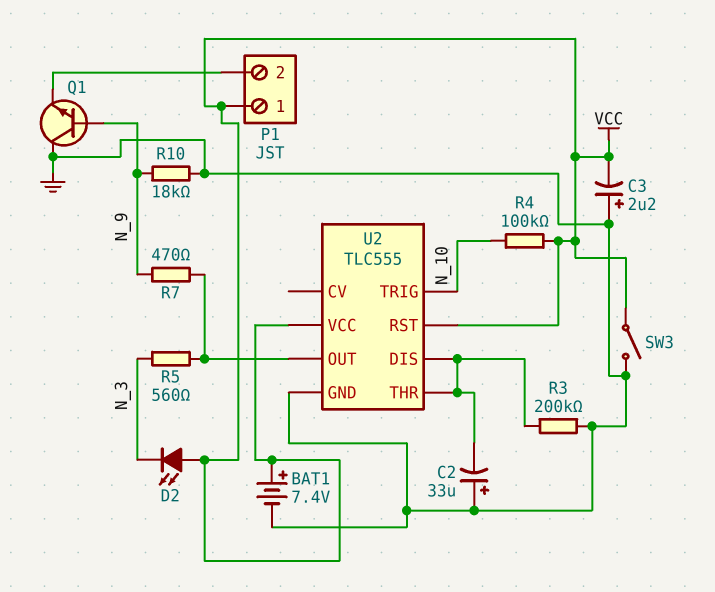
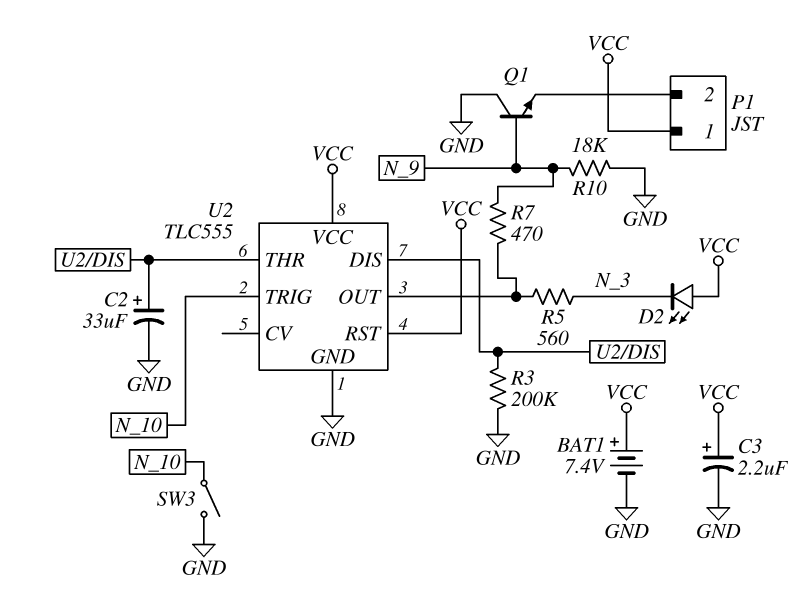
C2: 33uF (plus GND, minus U2/DIS) -> 33uF (plus U2/DIS, minus GND)
C3: 2.2uF (plus GND, minus VCC) -> 2.2uF (plus VCC, minus GND)
R4: 100k (N_10, VCC) -> none
SW3: switch (GND, VCC) -> switch (GND, N_10)

